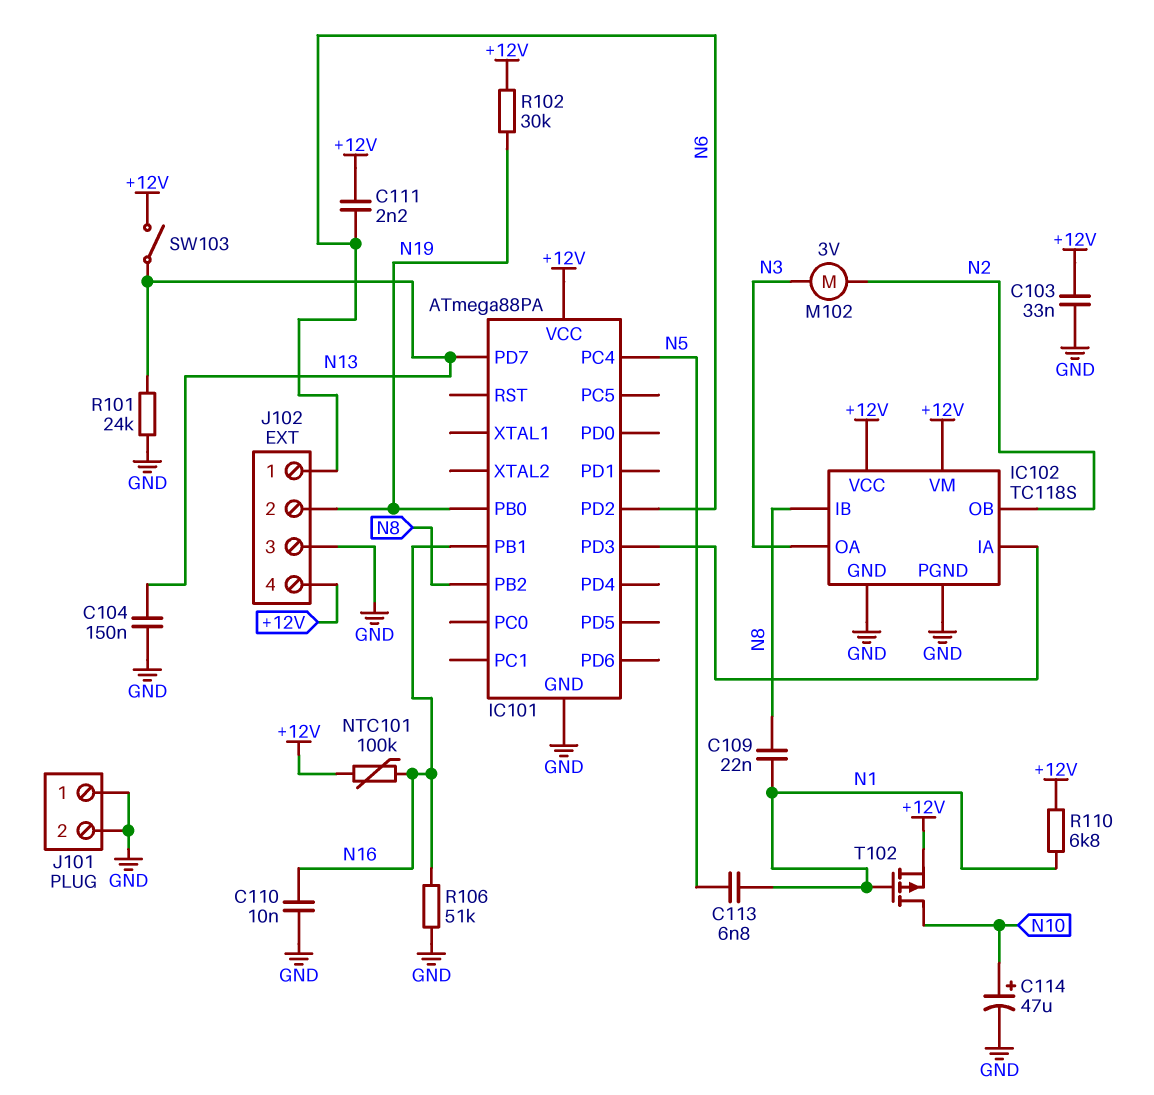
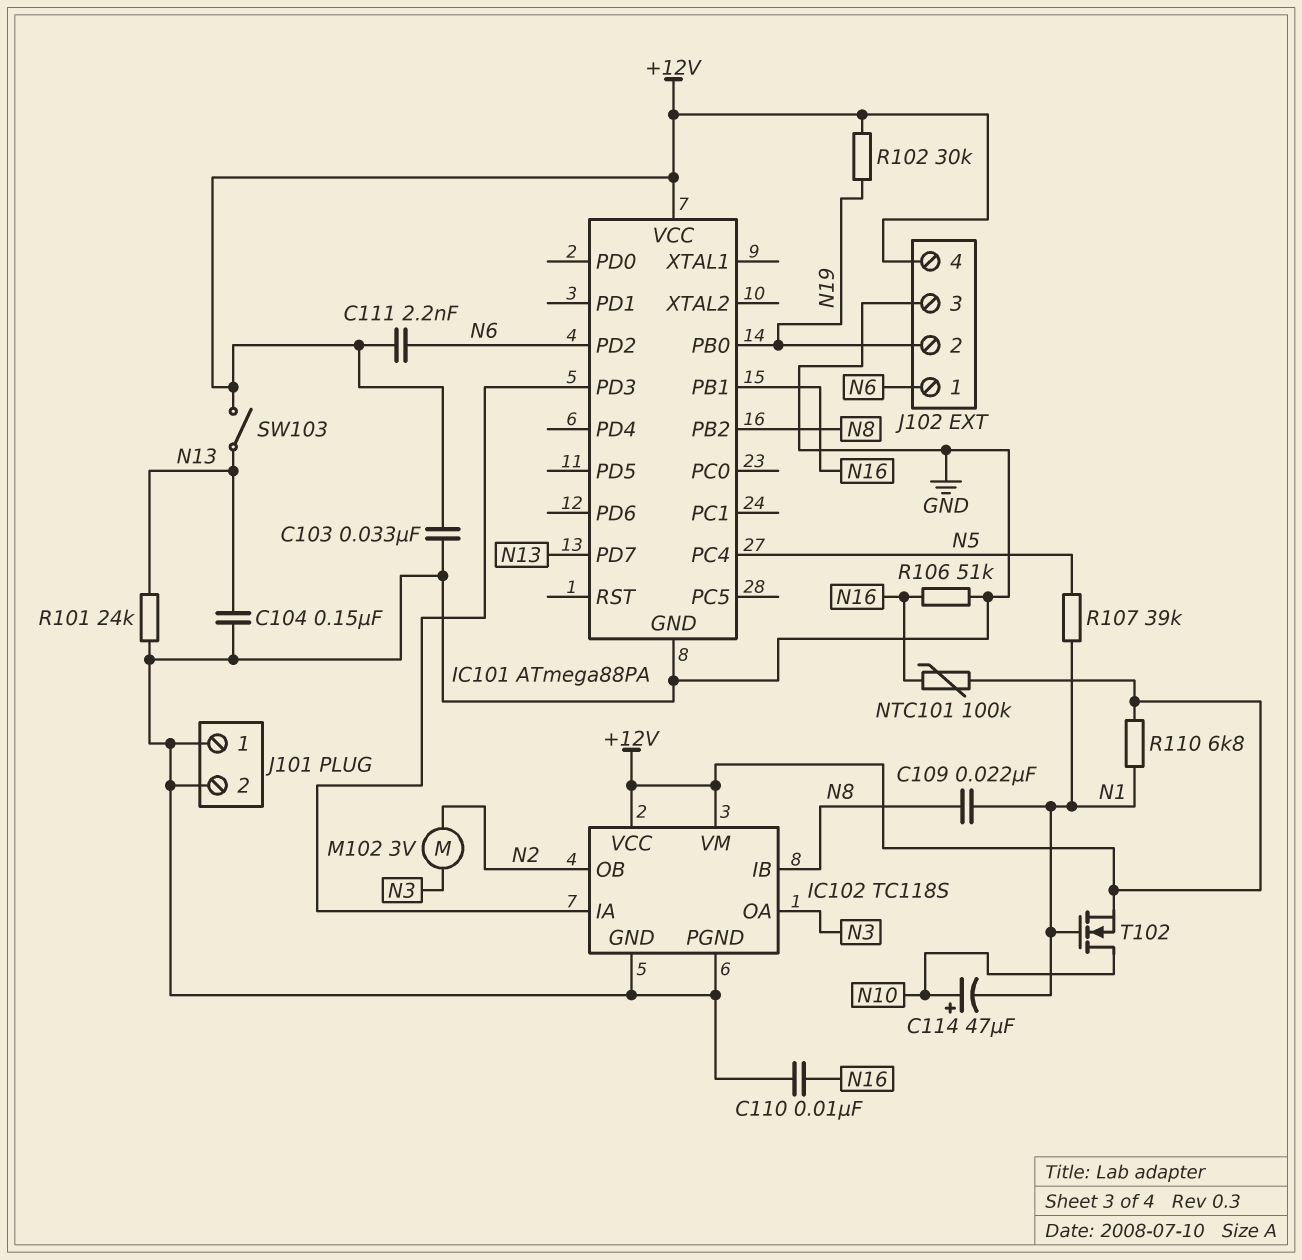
C113: 6.8nF (N1, N5) -> none
C114: 47uF (plus N10, minus GND) -> 47uF (plus N10, minus N1)
R107: none -> 39k (N1, N5)
T102: PMOS (G N1, D N10, S +12V) -> NMOS (G N1, D N10, S +12V)

